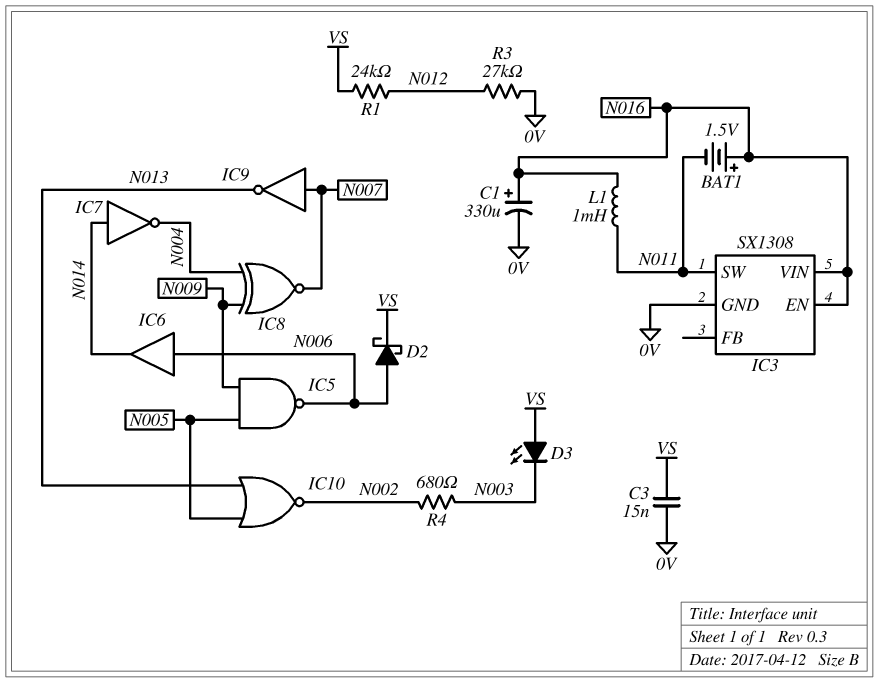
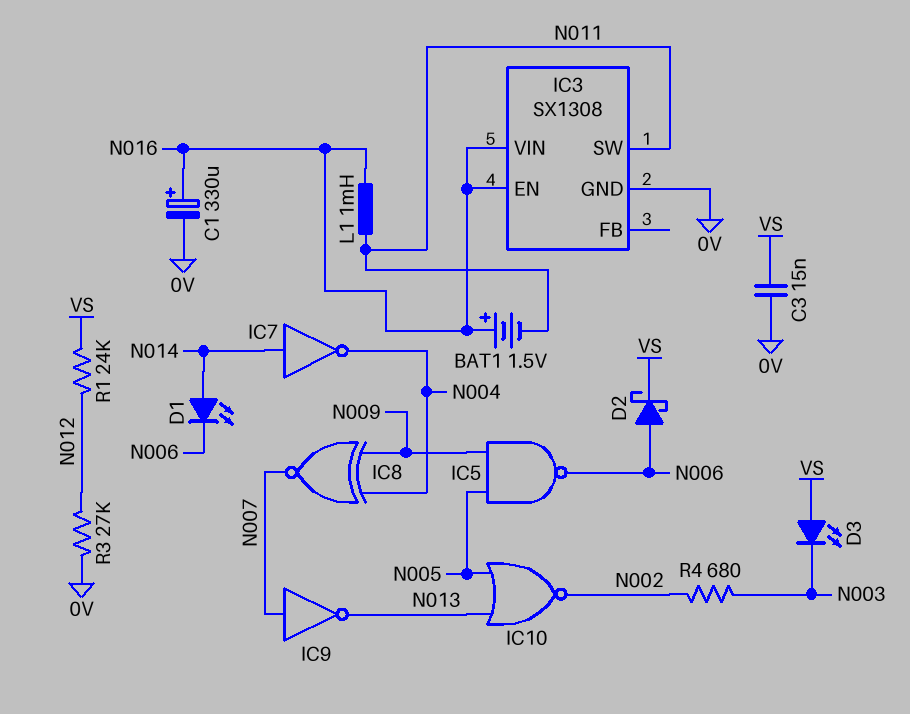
D1: none -> LED (A N014, K N006)
IC6: buffer (in N006, out N014) -> none

